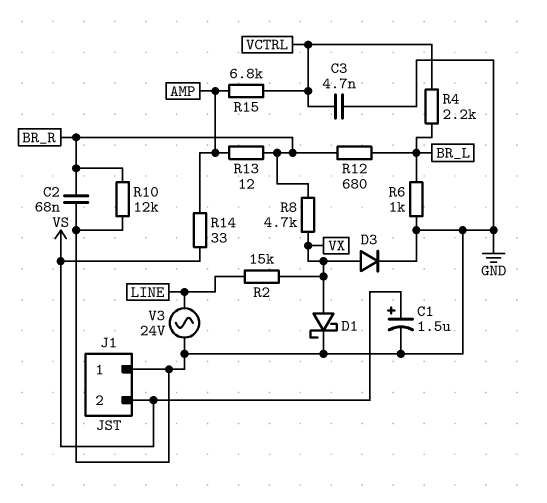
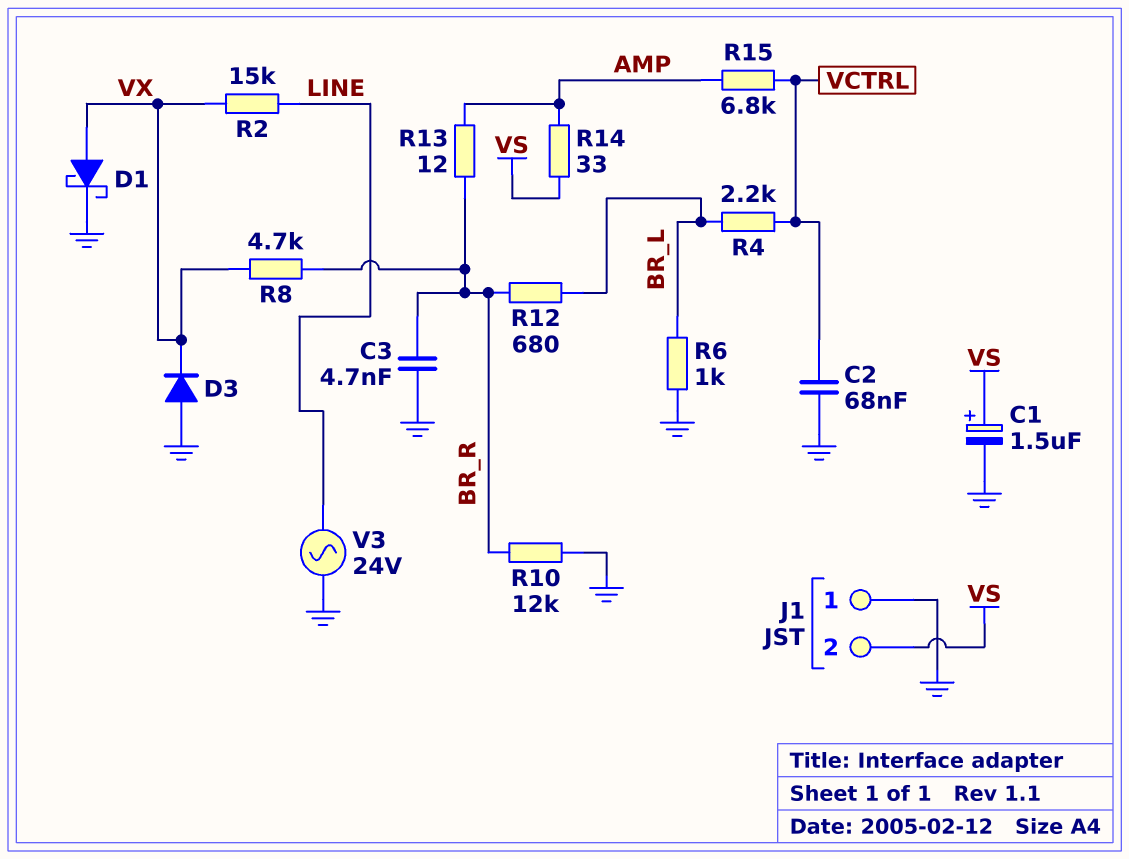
C2: 68nF (BR_R, GND) -> 68nF (GND, VCTRL)
C3: 4.7nF (GND, VCTRL) -> 4.7nF (BR_R, GND)
D3: diode (A VX, K GND) -> diode (A GND, K VX)

